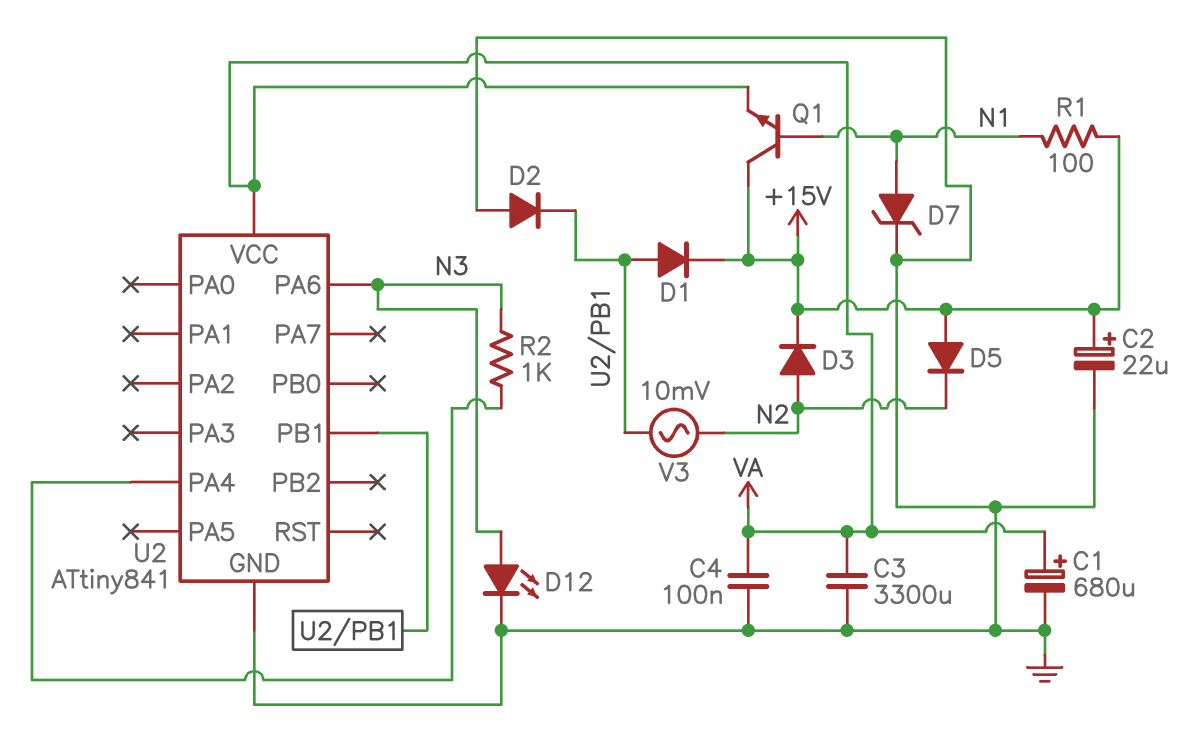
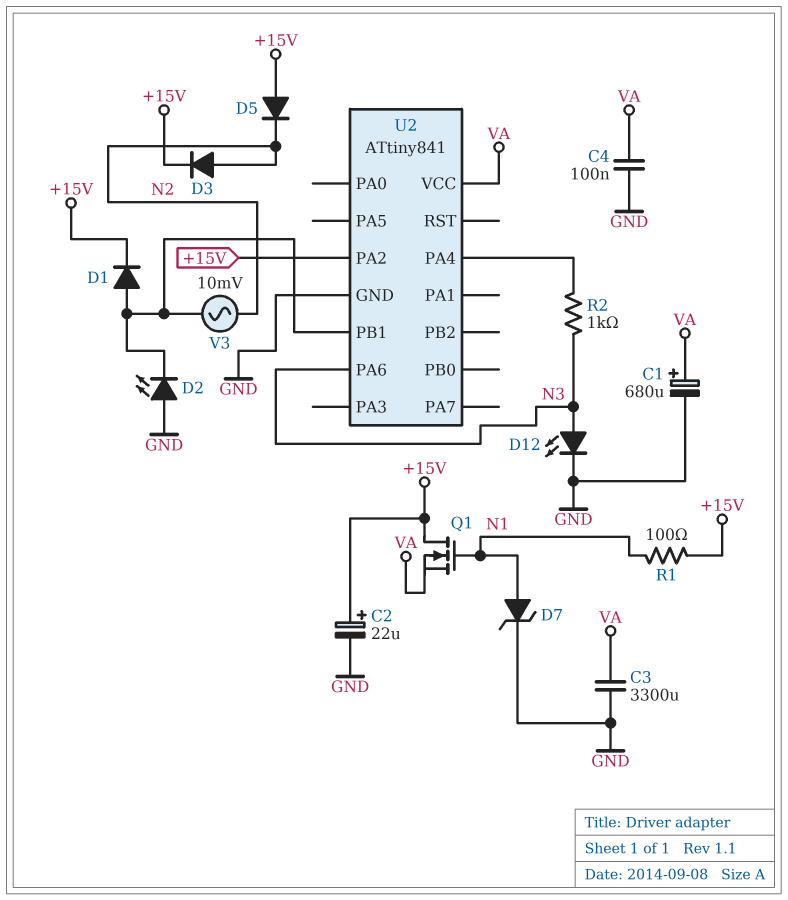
D2: diode (A GND, K U2/PB1) -> LED (A GND, K U2/PB1)
Q1: NPN (B N1, C +15V, E VA) -> NMOS (G N1, D +15V, S VA)
U2 pin PA2: none -> +15V

